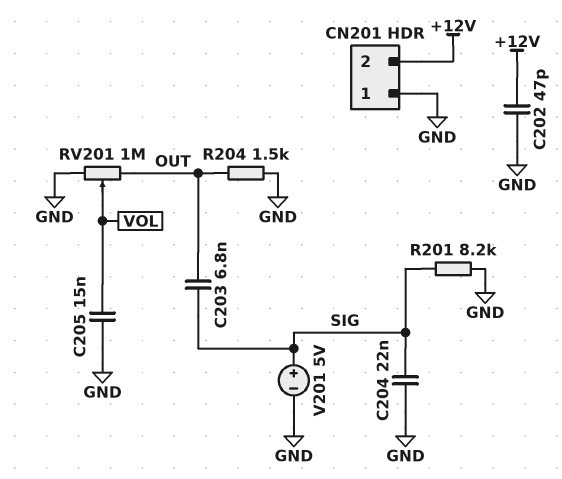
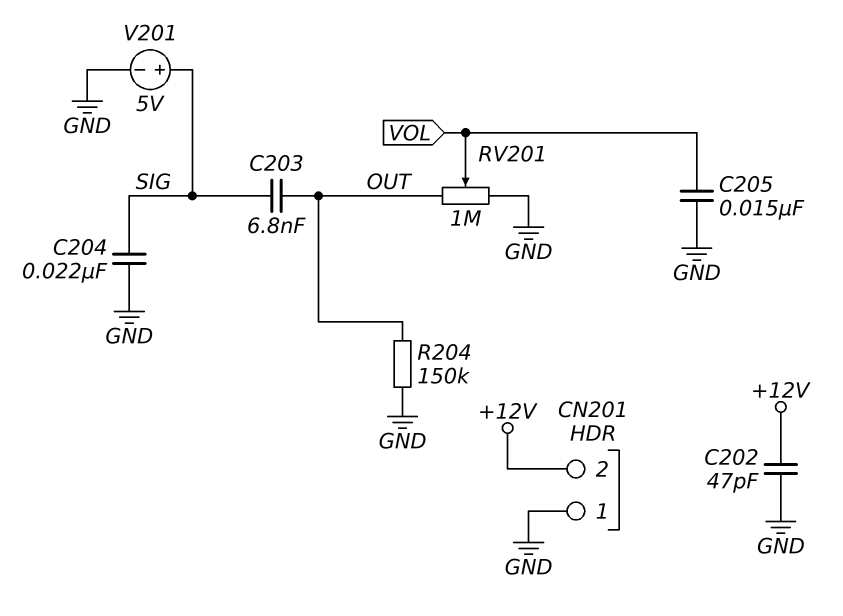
R201: 8.2k (GND, SIG) -> none
R204: 1.5k (GND, OUT) -> 150k (GND, OUT)

